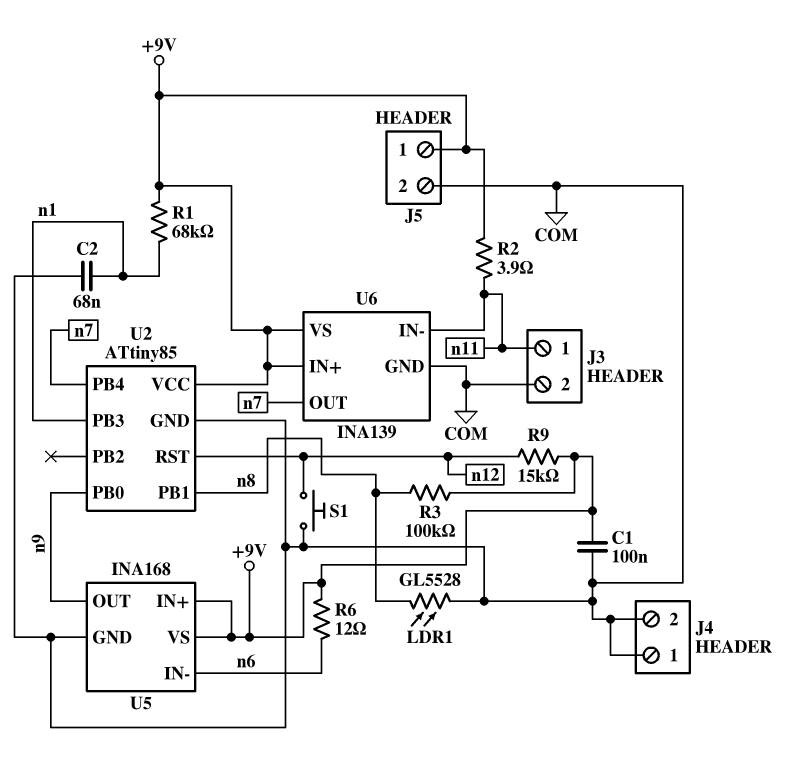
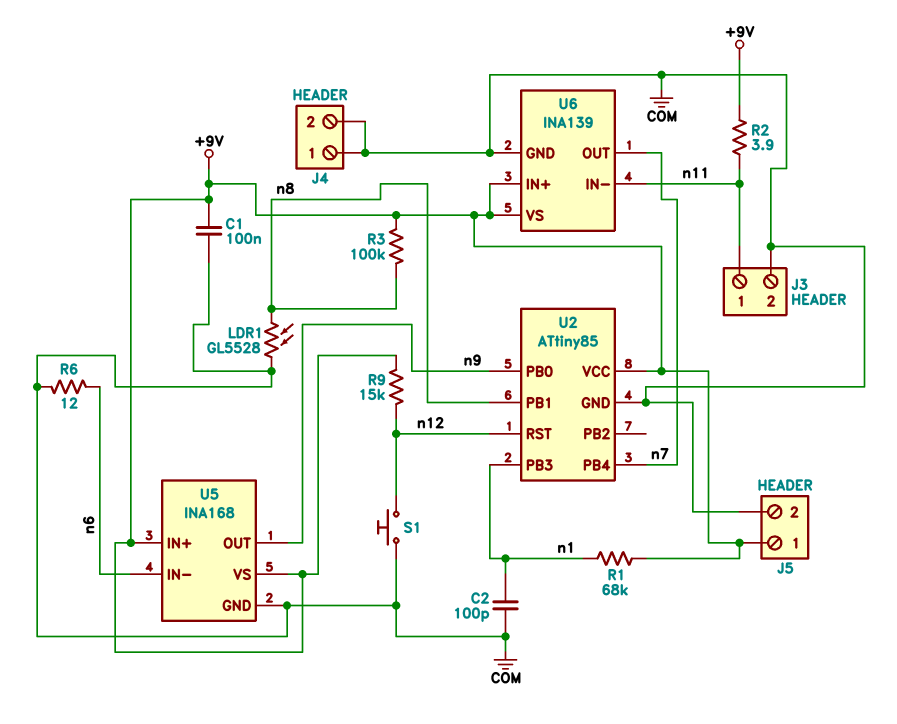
C2: 68nF (COM, n1) -> 100pF (COM, n1)
R6: 12 (+9V, n6) -> 12 (COM, n6)

